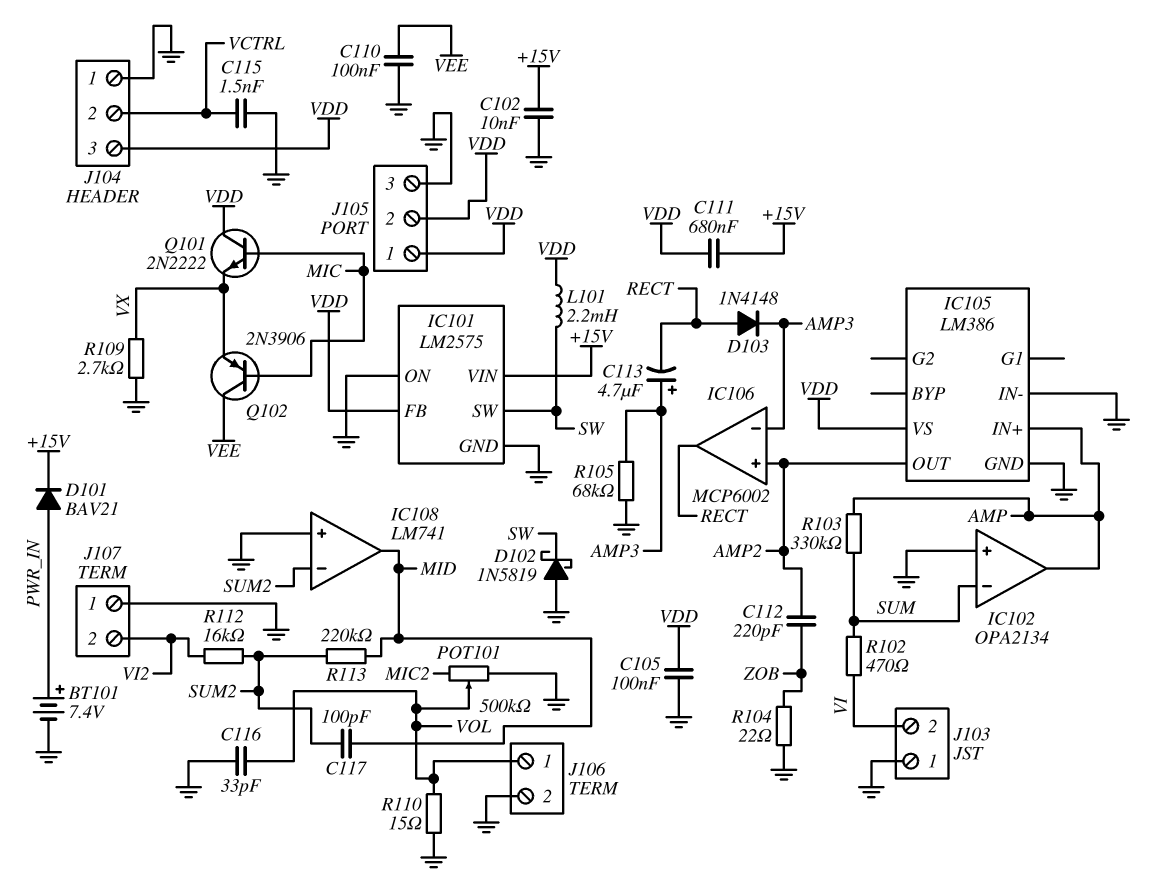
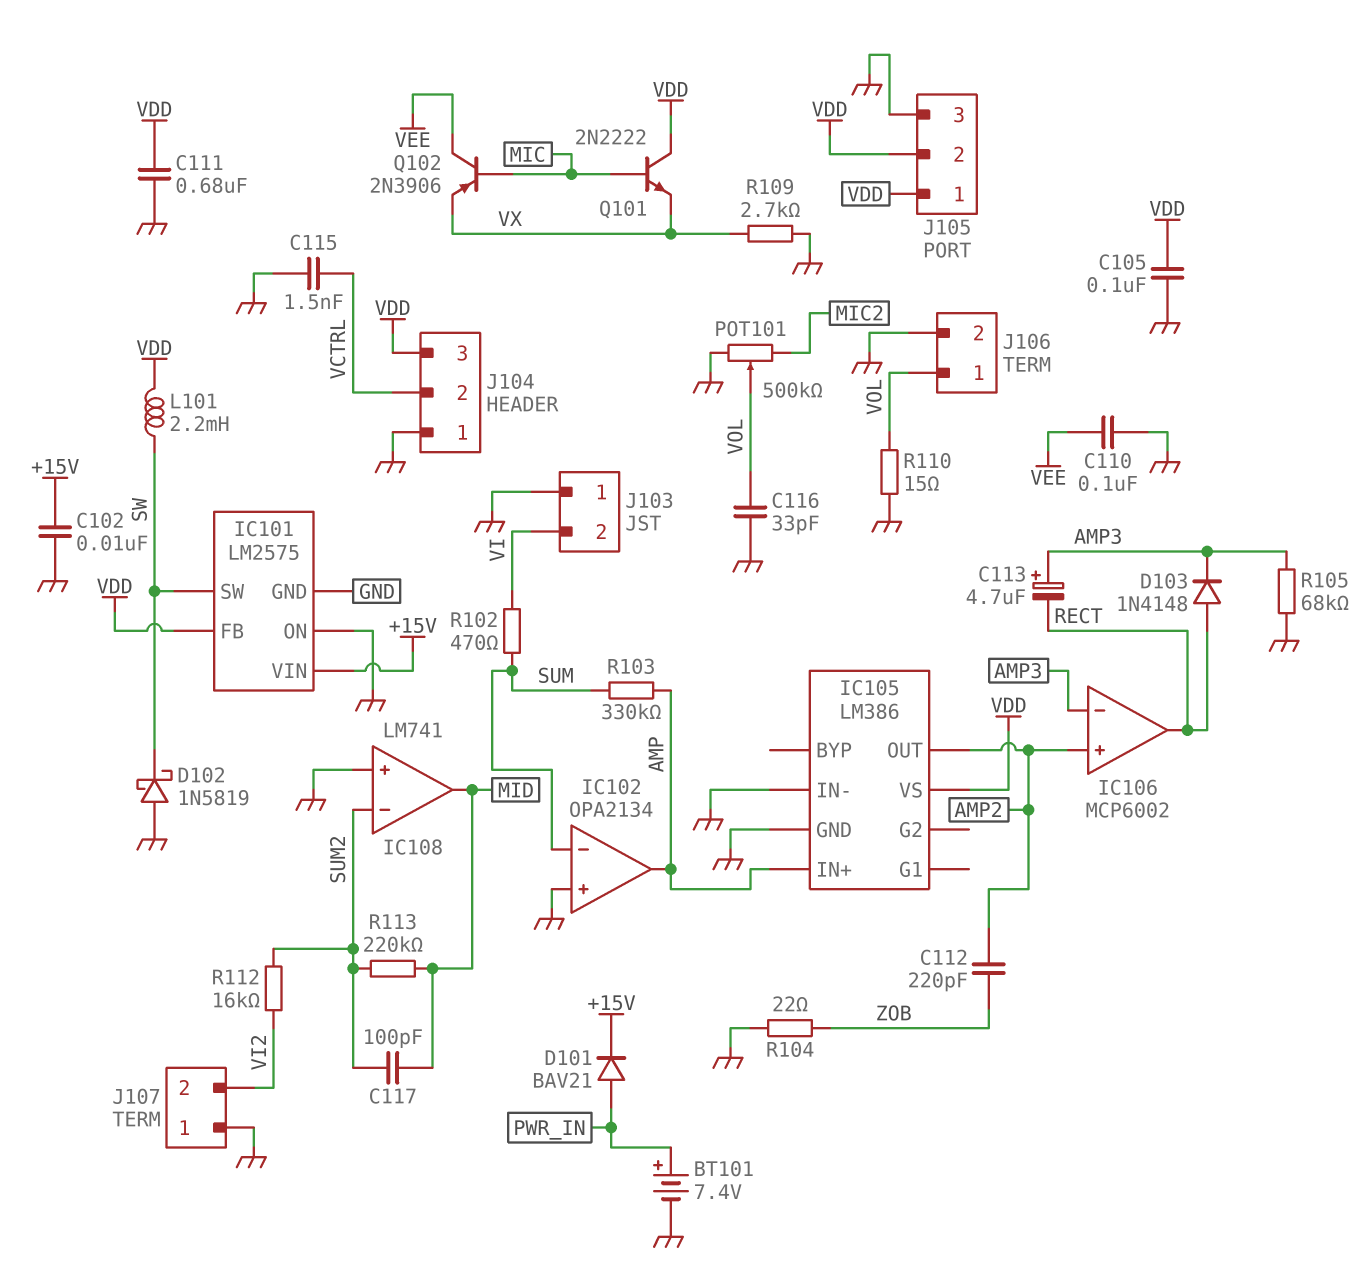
C111: 680nF (+15V, VDD) -> 680nF (GND, VDD)

